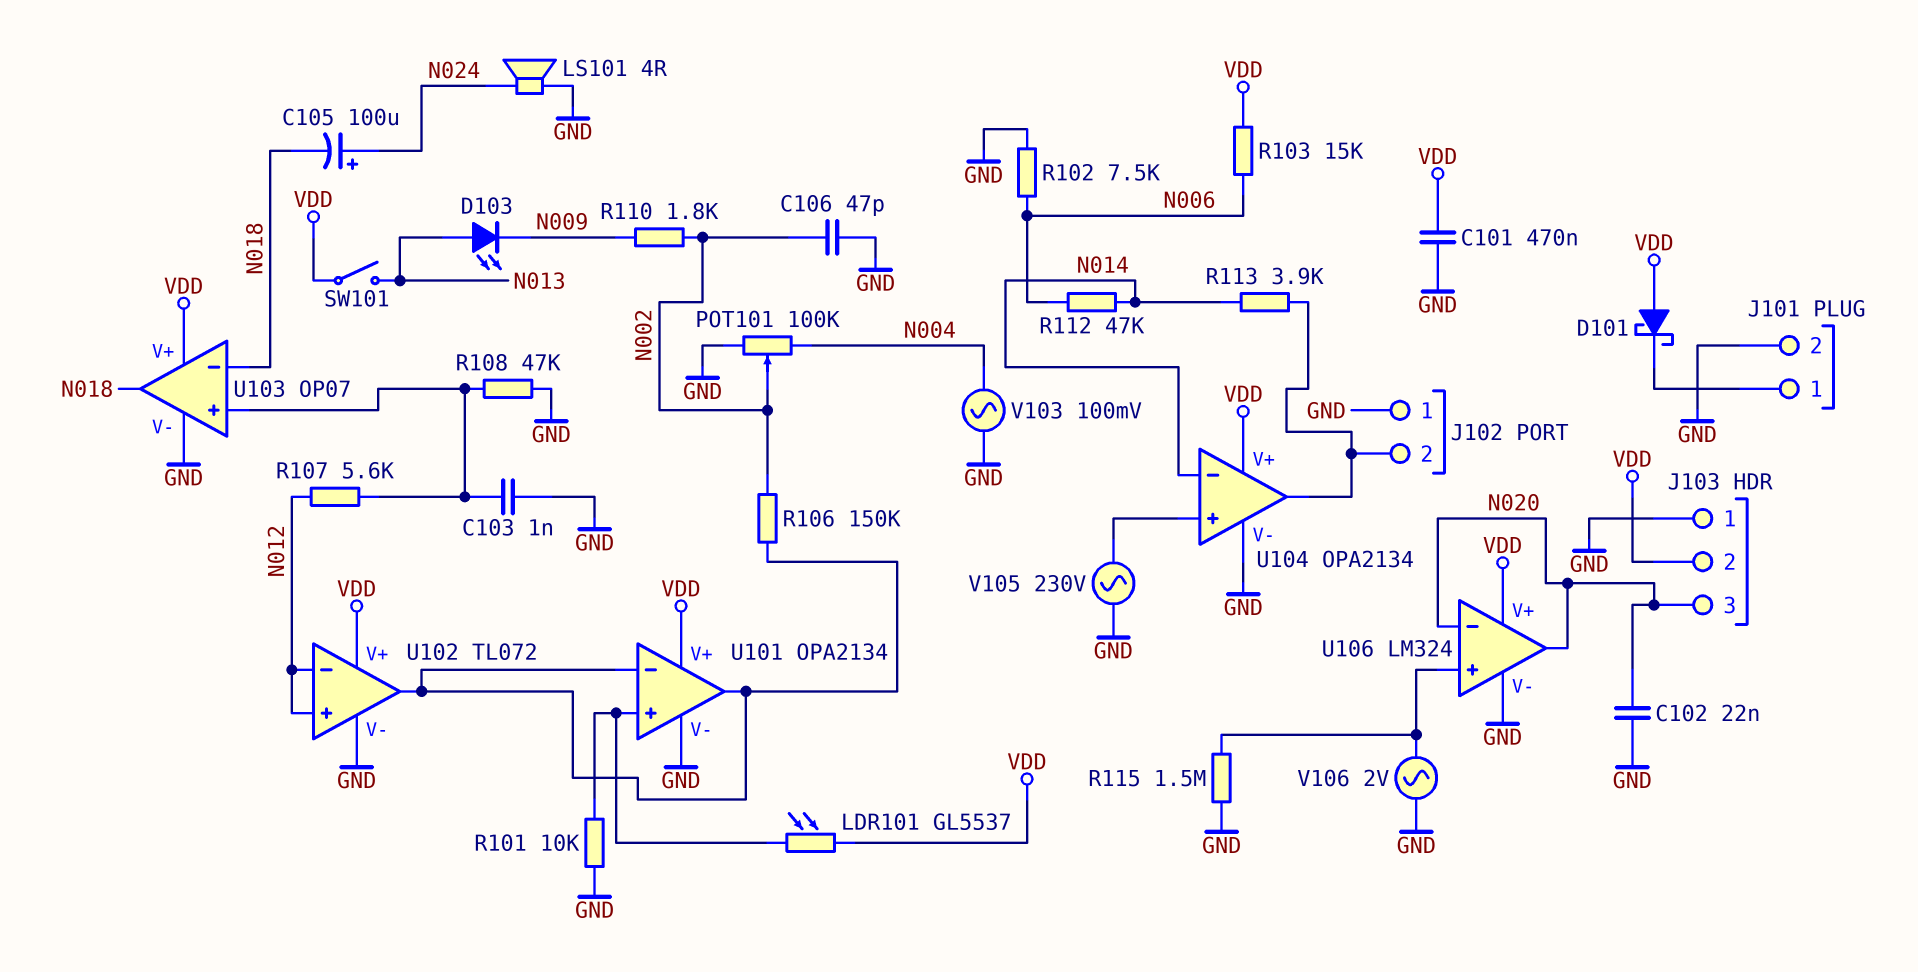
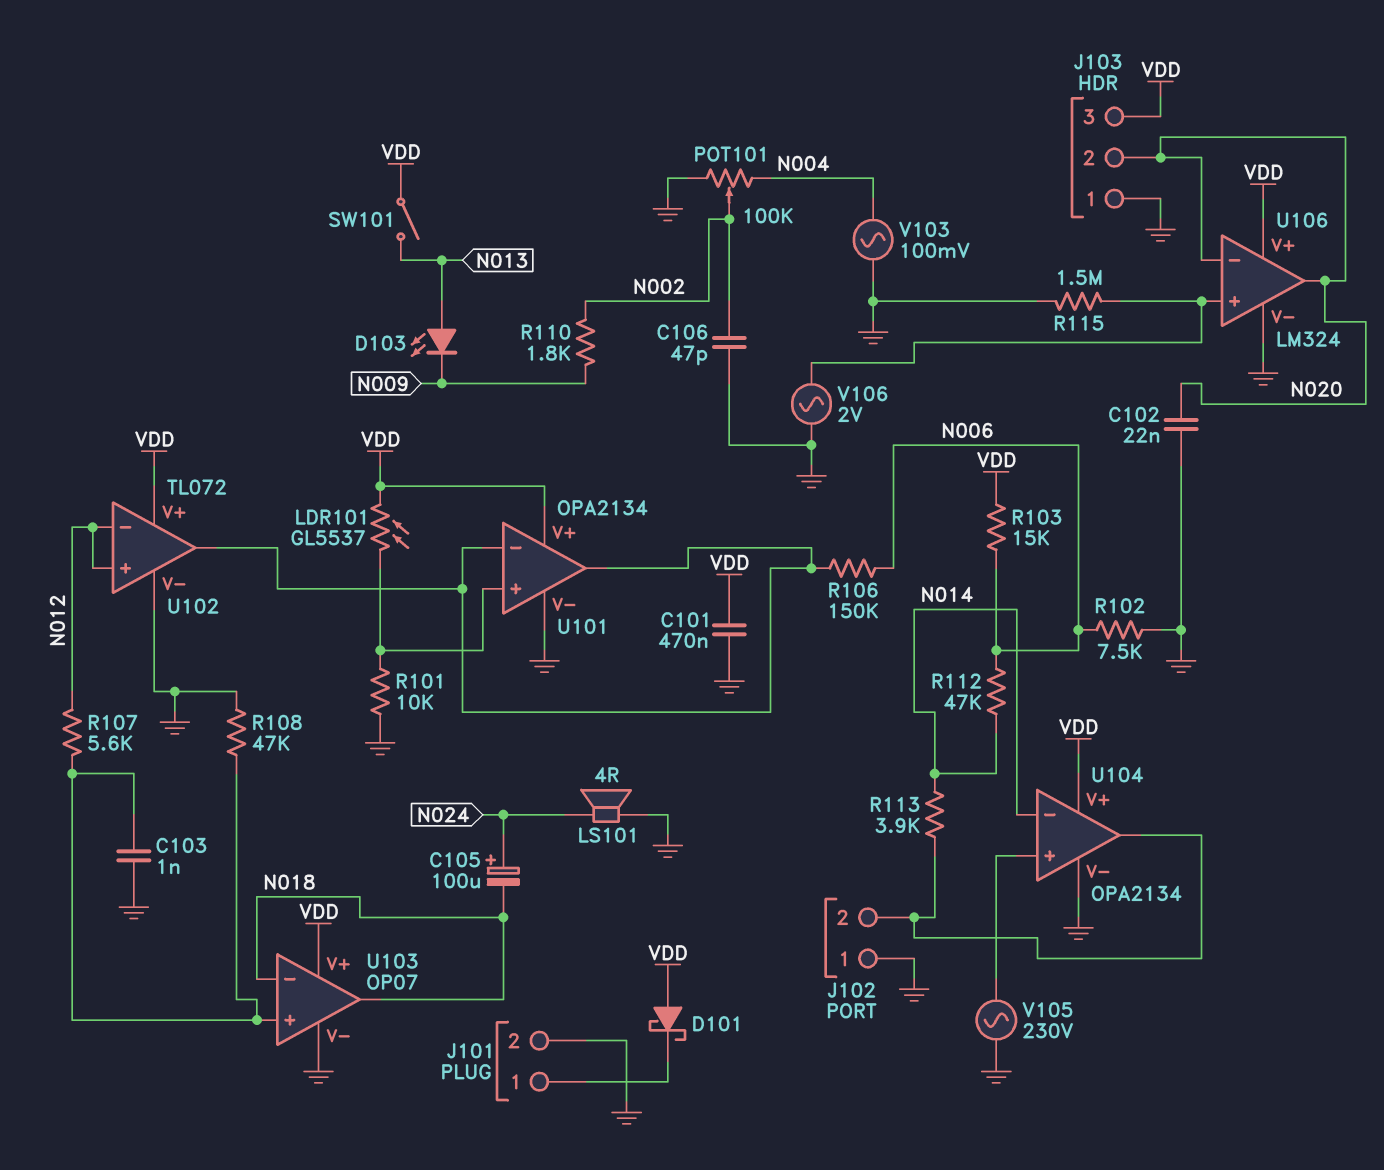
J103 pin 2: VDD -> N020
J103 pin 3: N020 -> VDD
R106: 150k (N002, U101/in-) -> 150k (N006, U101/in-)

